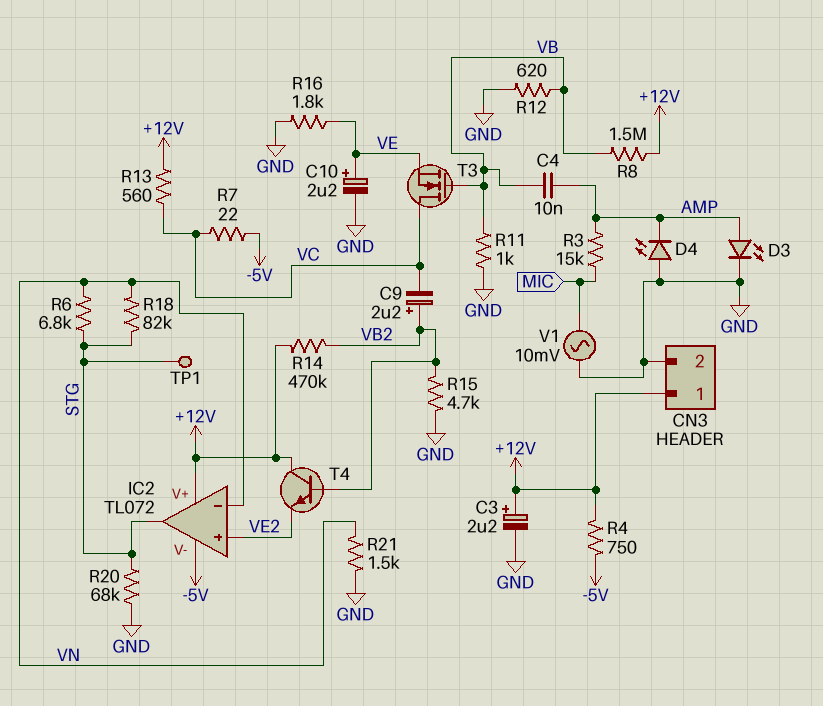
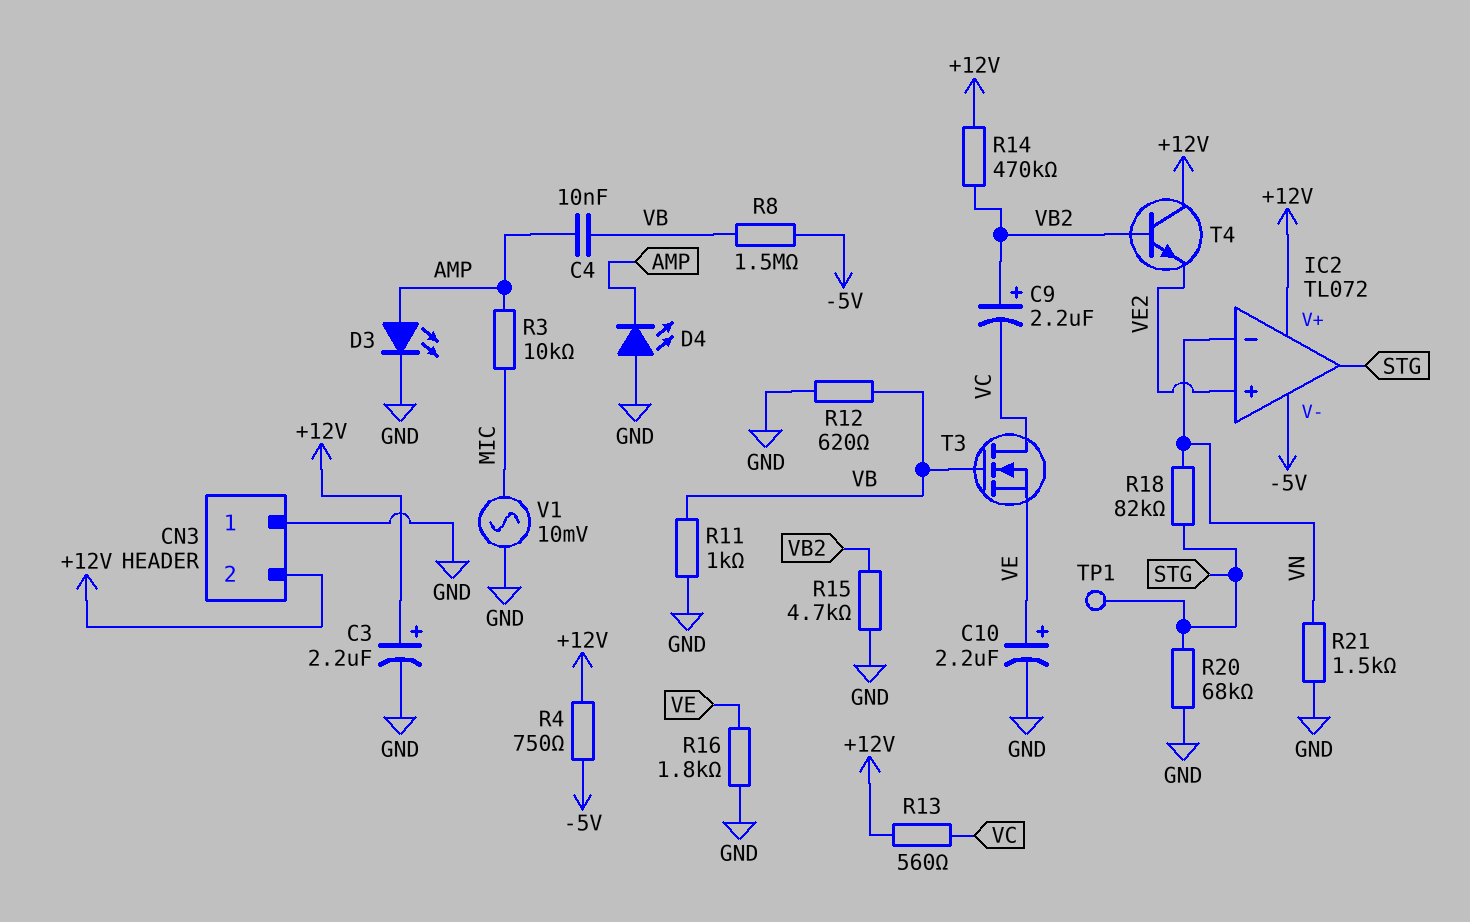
CN3 pin 1: +12V -> GND
CN3 pin 2: GND -> +12V
R3: 15k (AMP, MIC) -> 10k (AMP, MIC)
R6: 6.8k (STG, VN) -> none
R7: 22 (-5V, VC) -> none
R8: 1.5M (+12V, VB) -> 1.5M (-5V, VB)

